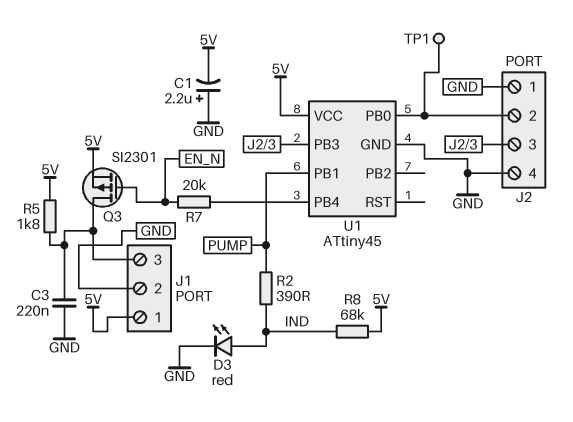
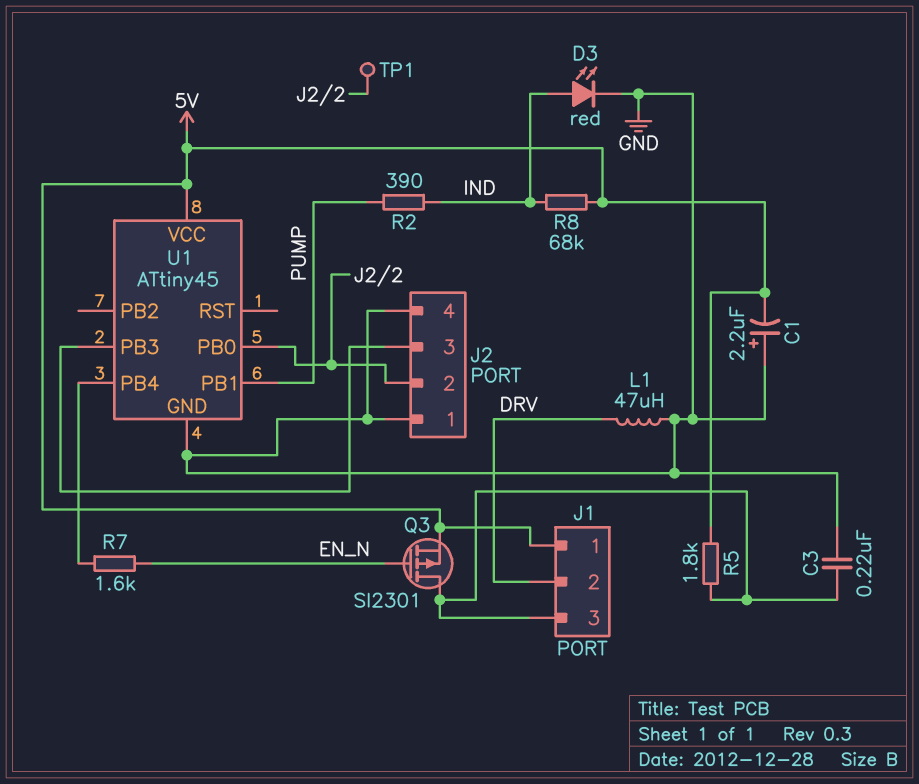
J1 pin 2: GND -> DRV
L1: none -> 47uH (DRV, GND)
R7: 20k (EN_N, U1/PB4) -> 1.6k (EN_N, U1/PB4)

